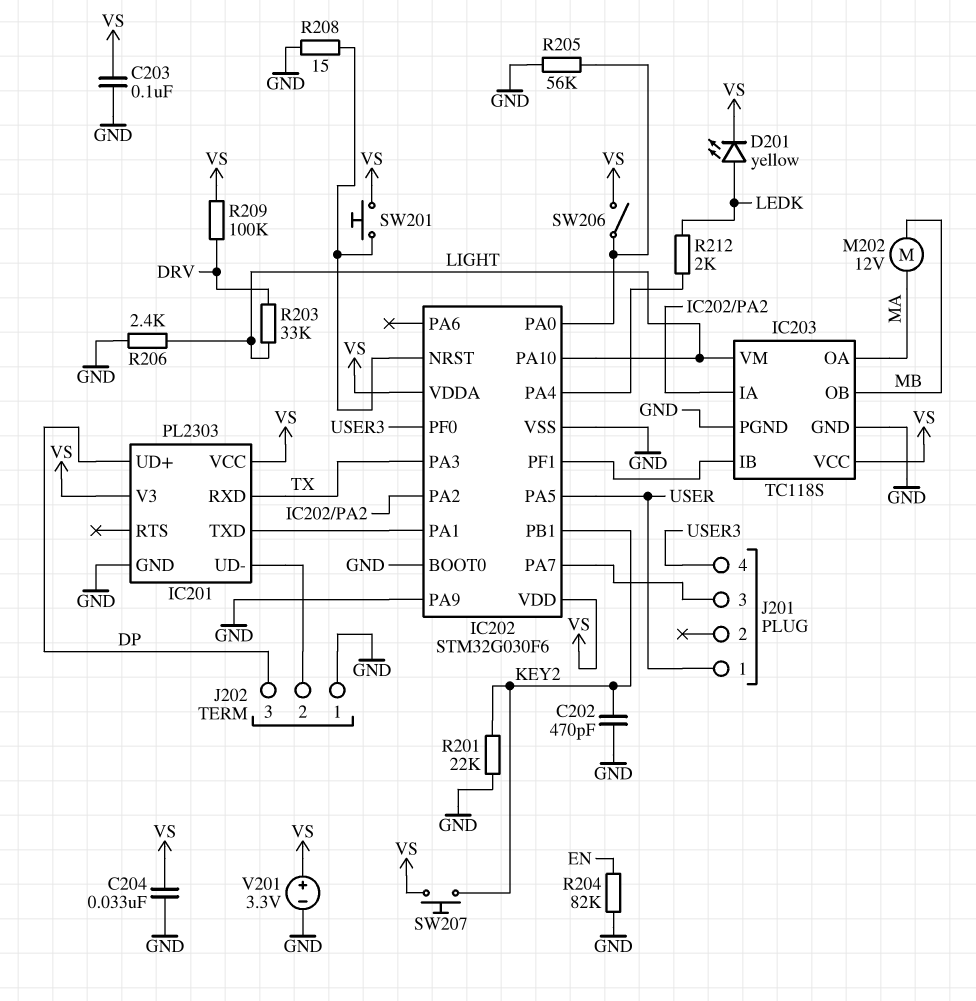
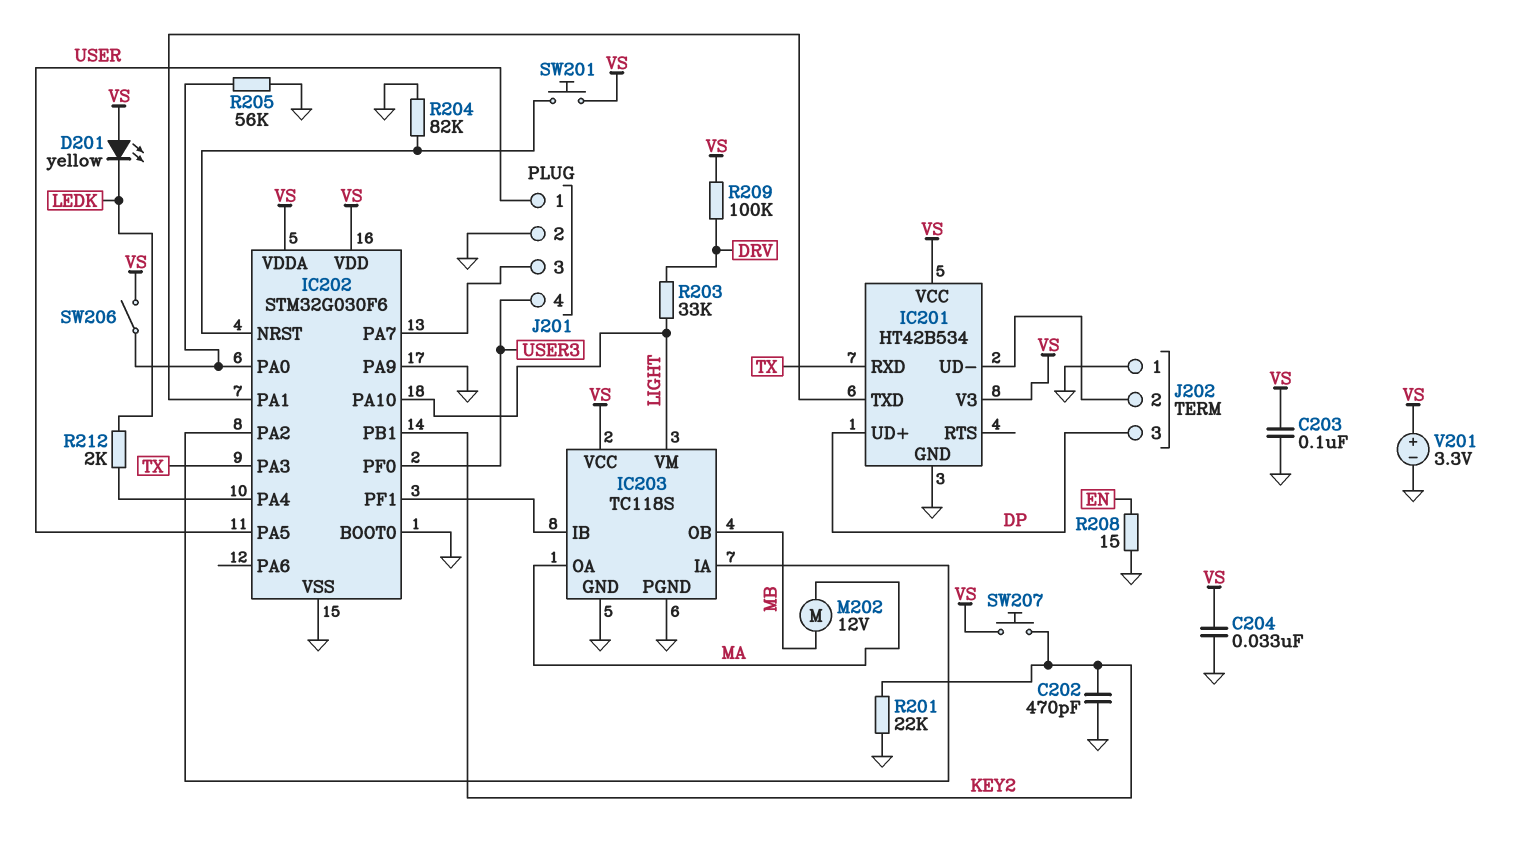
D201: LED yellow (A LEDK, K VS) -> LED yellow (A VS, K LEDK)
IC201: PL2303 -> HT42B534
J201 pin 2: none -> GND
R204: 82k (EN, GND) -> 82k (GND, IC202/NRST)
R206: 2.4k (GND, LIGHT) -> none
R208: 15 (GND, IC202/NRST) -> 15 (EN, GND)

